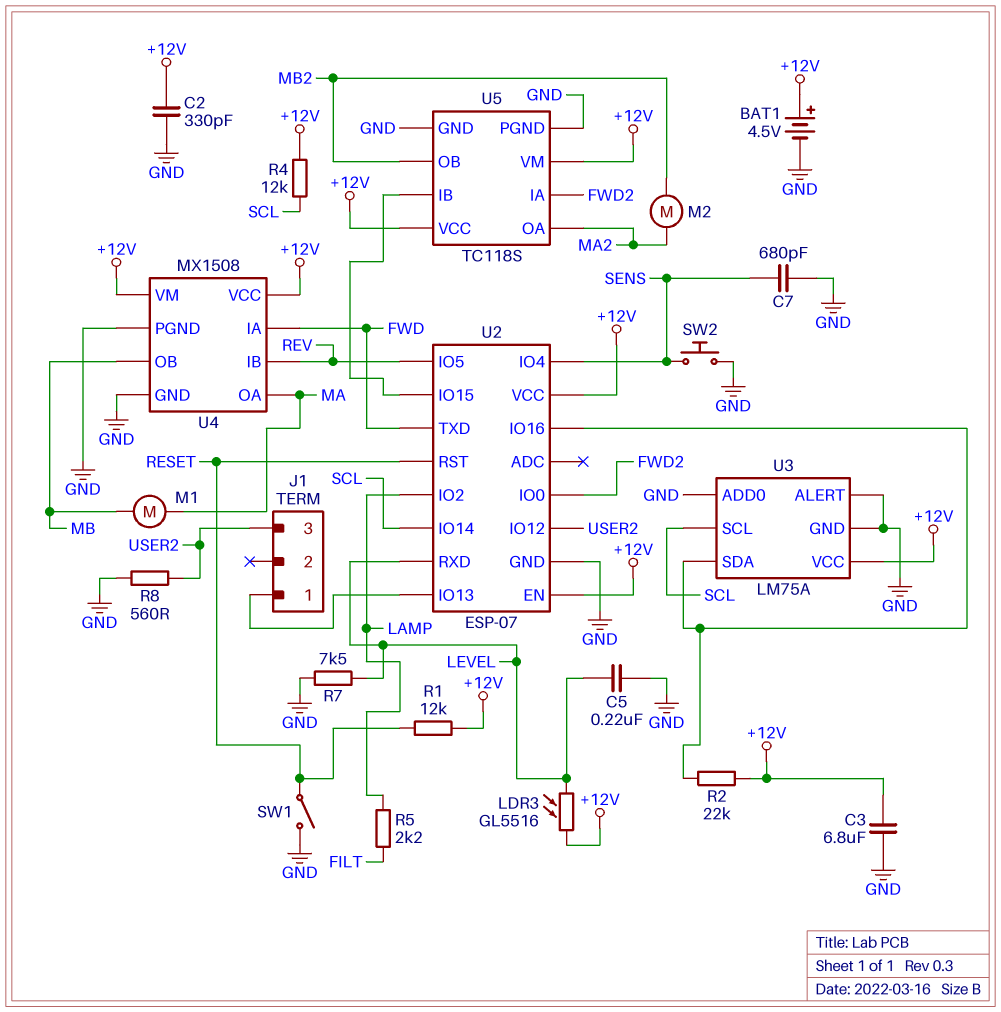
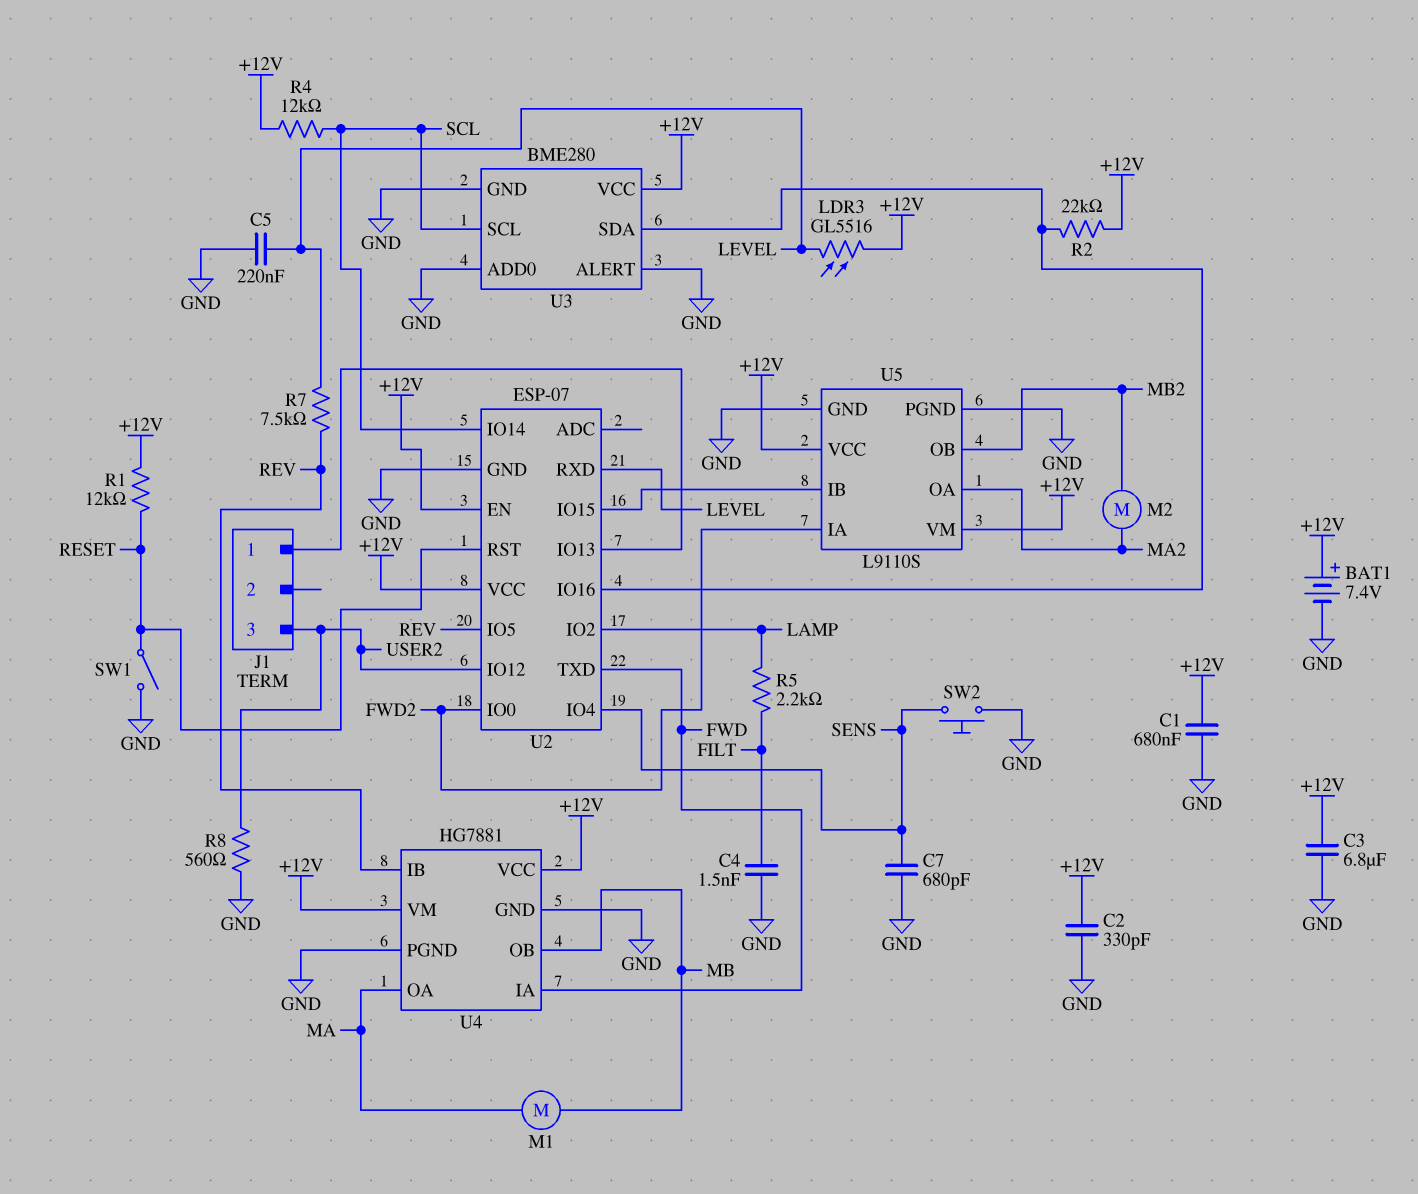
BAT1: 4.5V (plus +12V, minus GND) -> 7.4V (plus +12V, minus GND)
C1: none -> 680nF (+12V, GND)
C4: none -> 1.5nF (FILT, GND)
R7: 7.5k (GND, LEVEL) -> 7.5k (LEVEL, REV)
U3: LM75A -> BME280
U4: MX1508 -> HG7881
U5: TC118S -> L9110S

